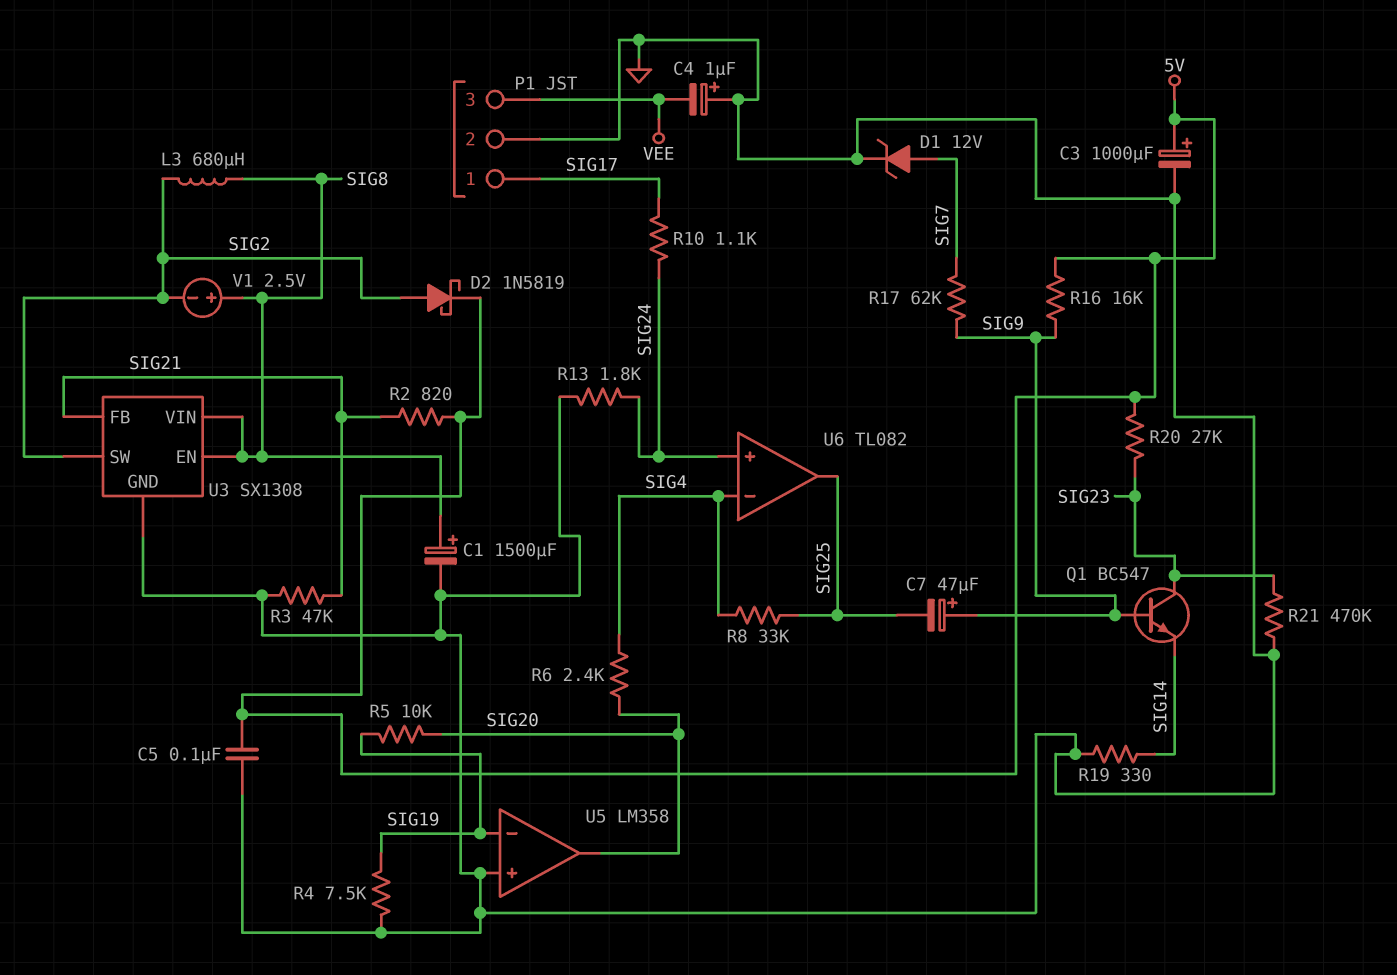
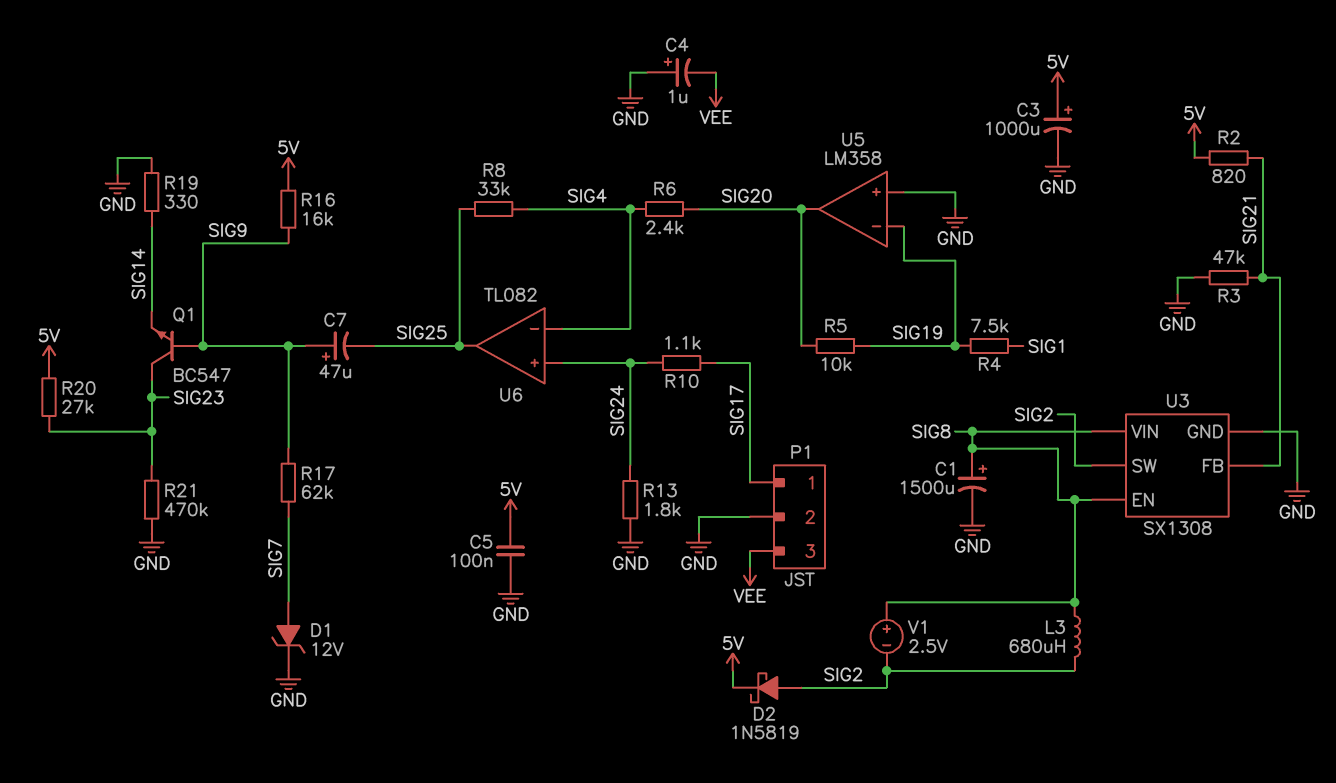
R4: 7.5k (GND, SIG19) -> 7.5k (SIG1, SIG19)

